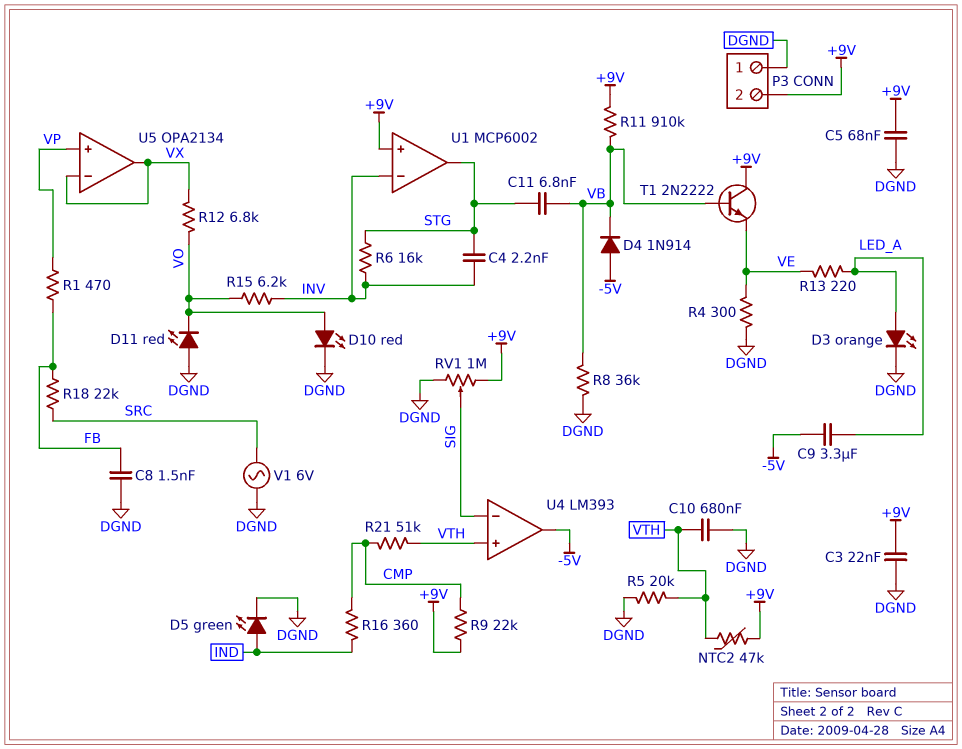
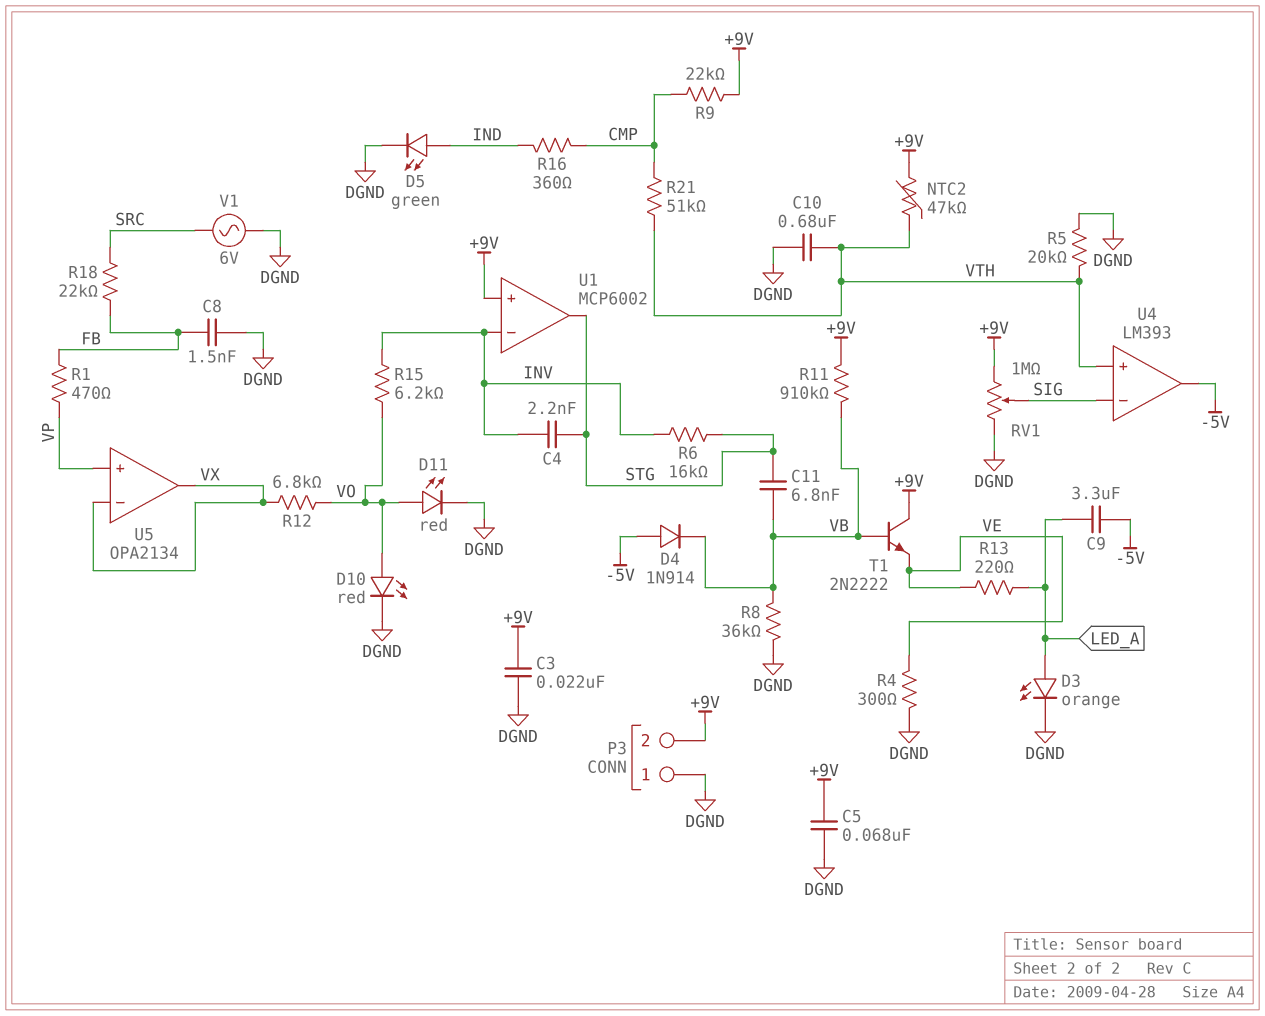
D11: LED red (A DGND, K VO) -> LED red (A VO, K DGND)

